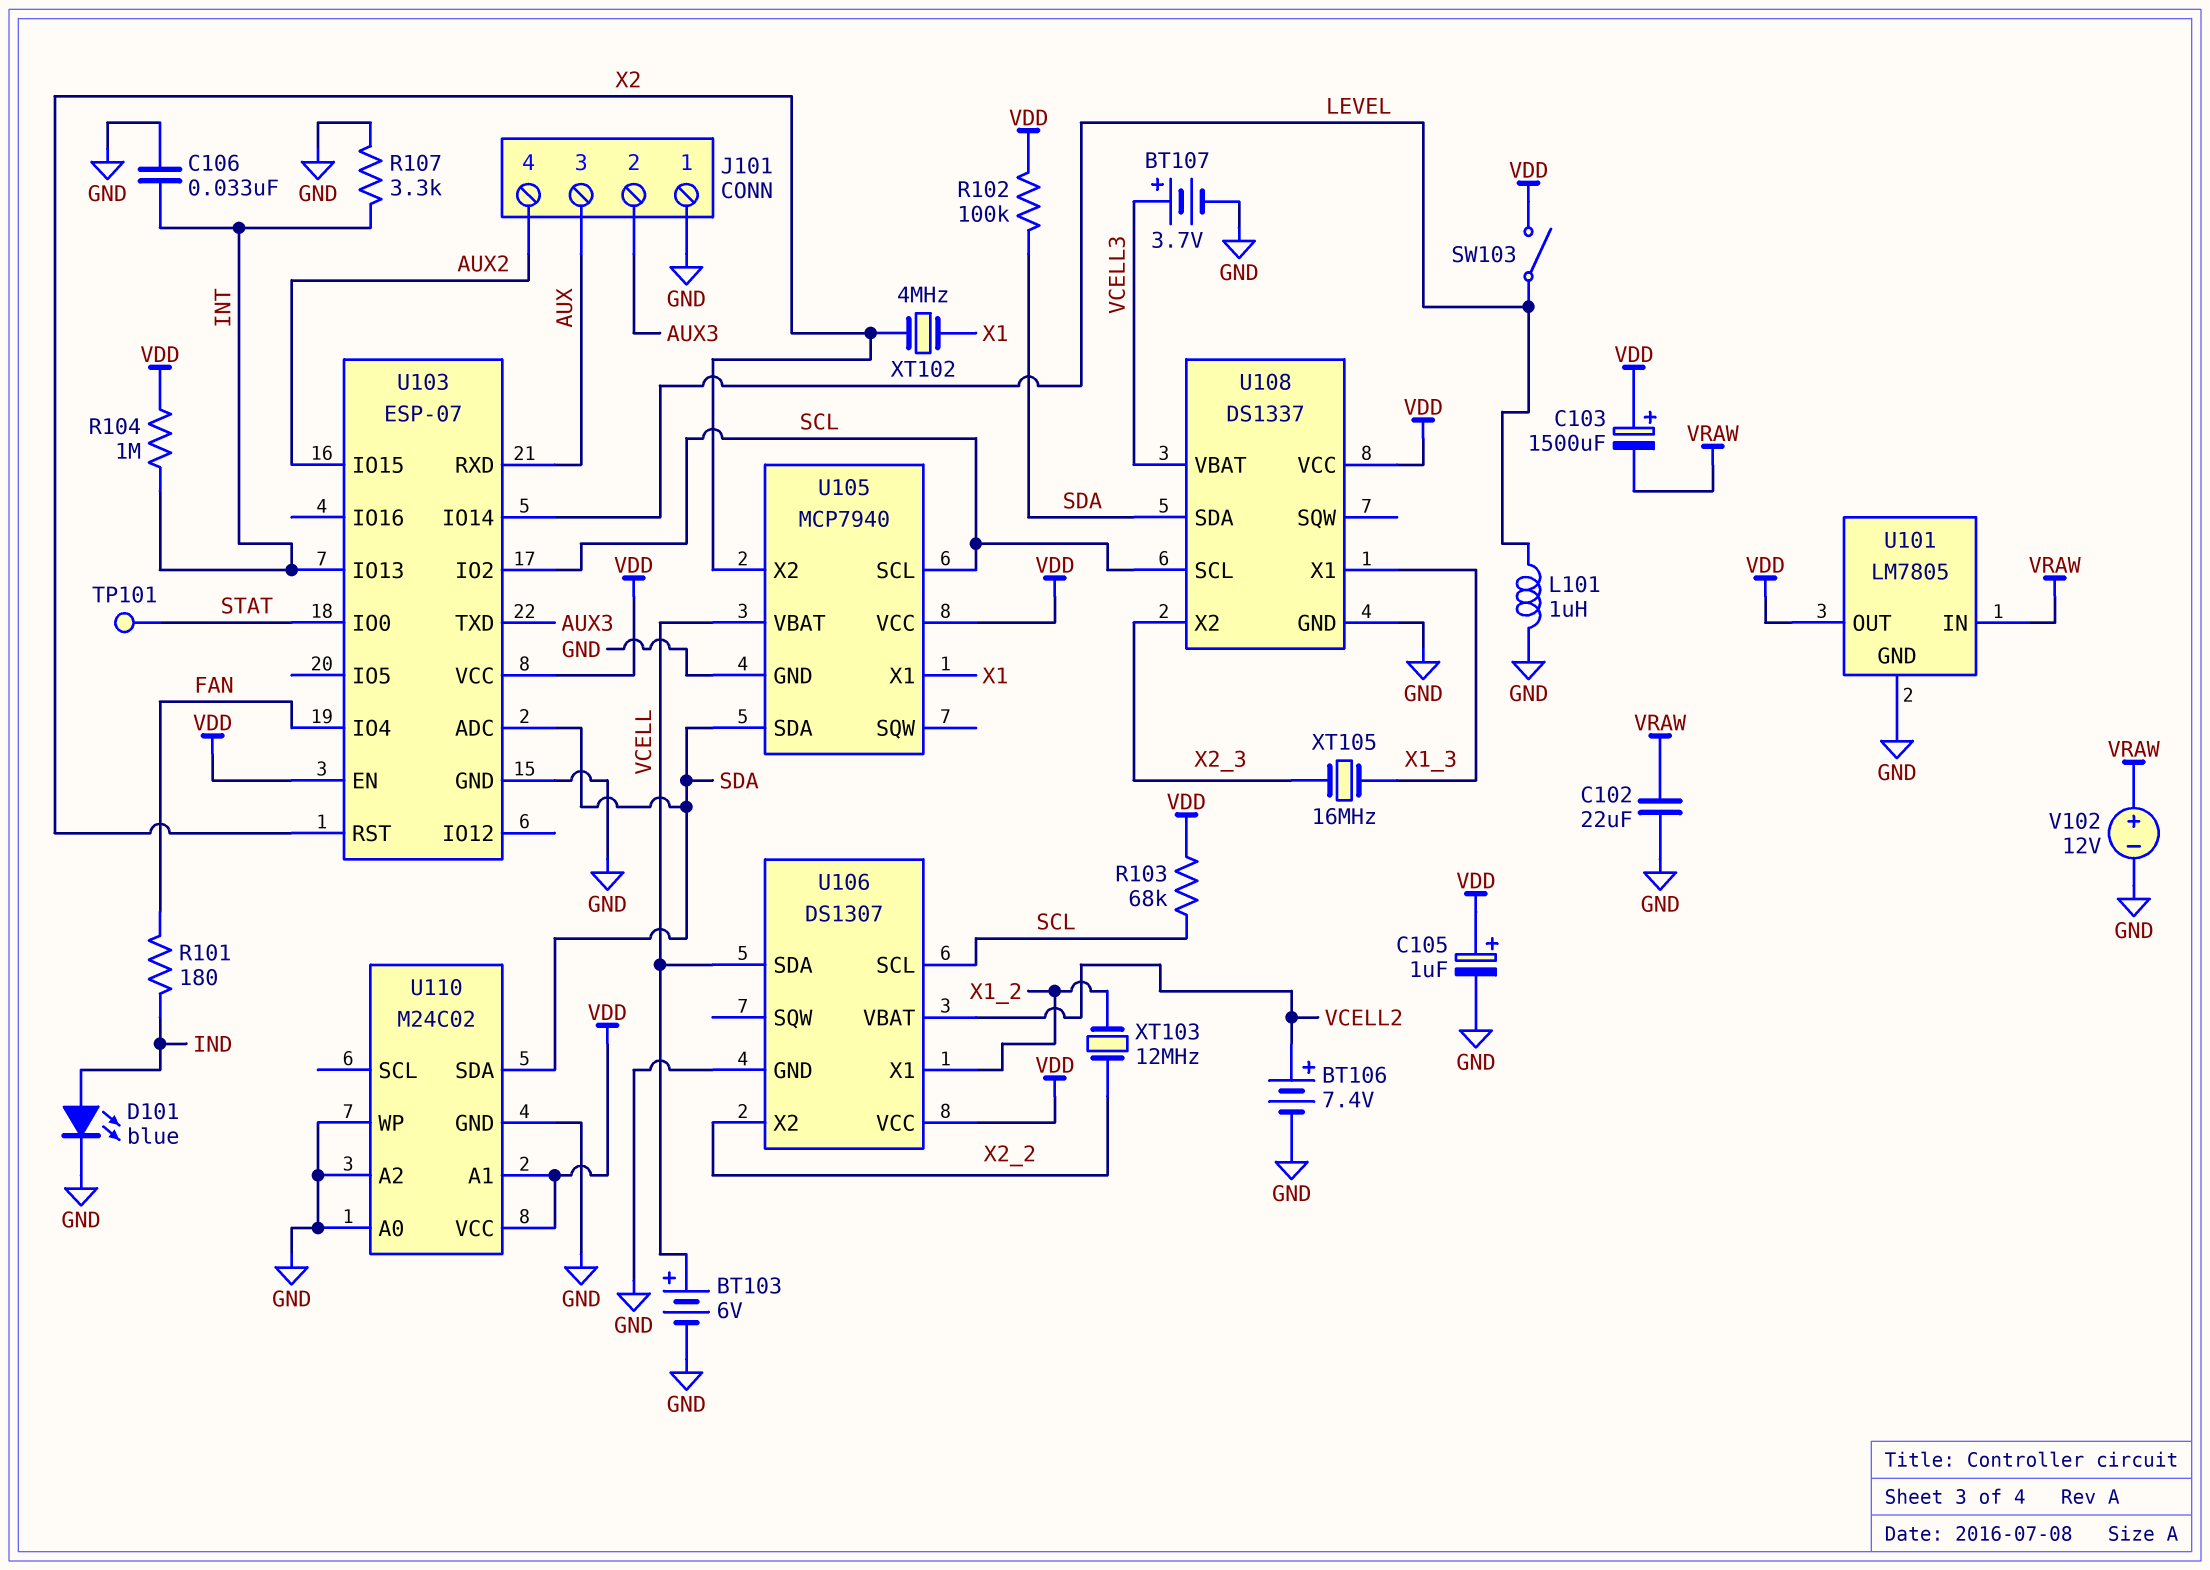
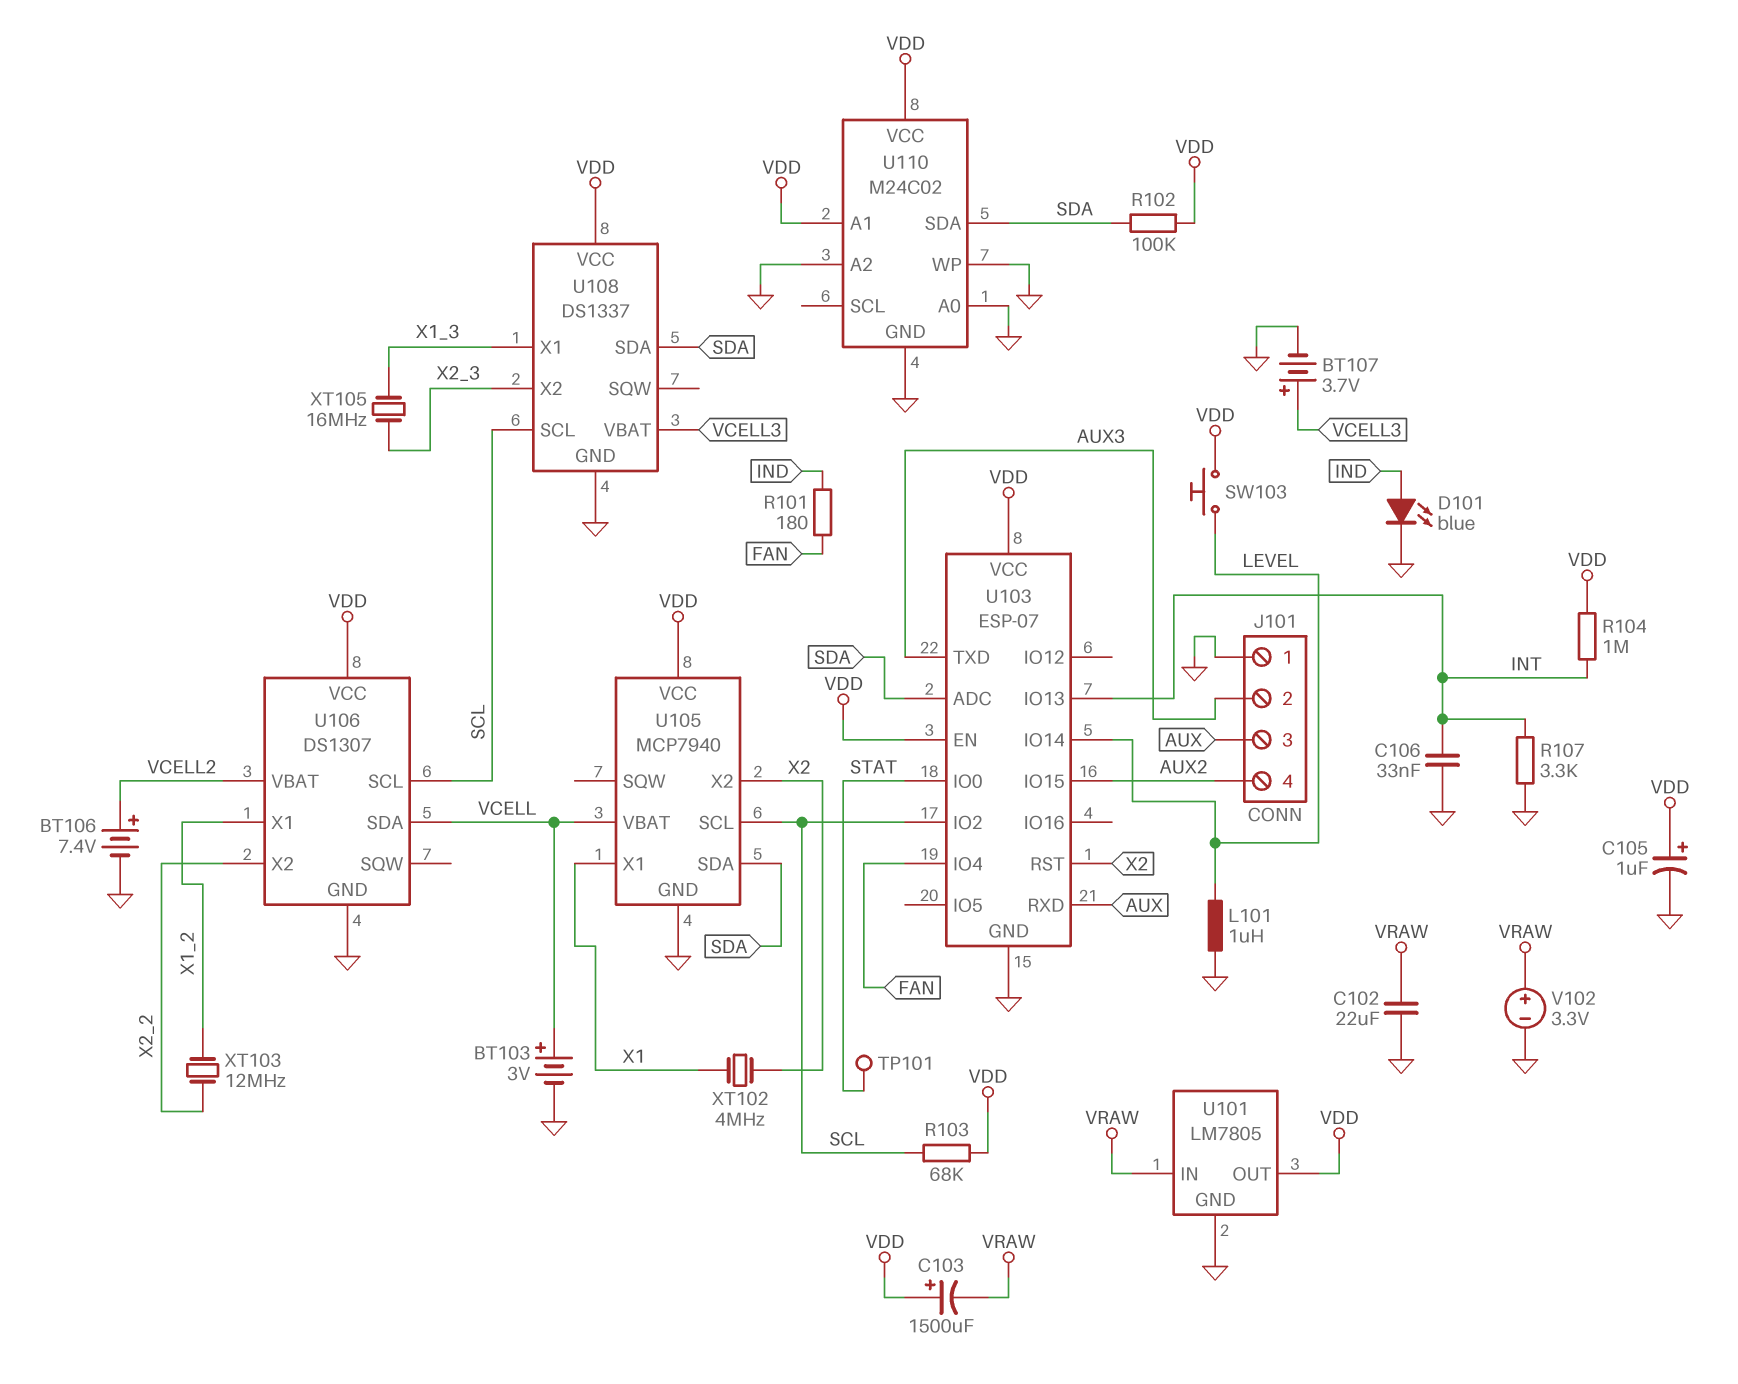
BT103: 6V (plus VCELL, minus GND) -> 3V (plus VCELL, minus GND)
SW103: switch (LEVEL, VDD) -> button (LEVEL, VDD)
V102: 12V (plus VRAW, minus GND) -> 3.3V (plus VRAW, minus GND)

